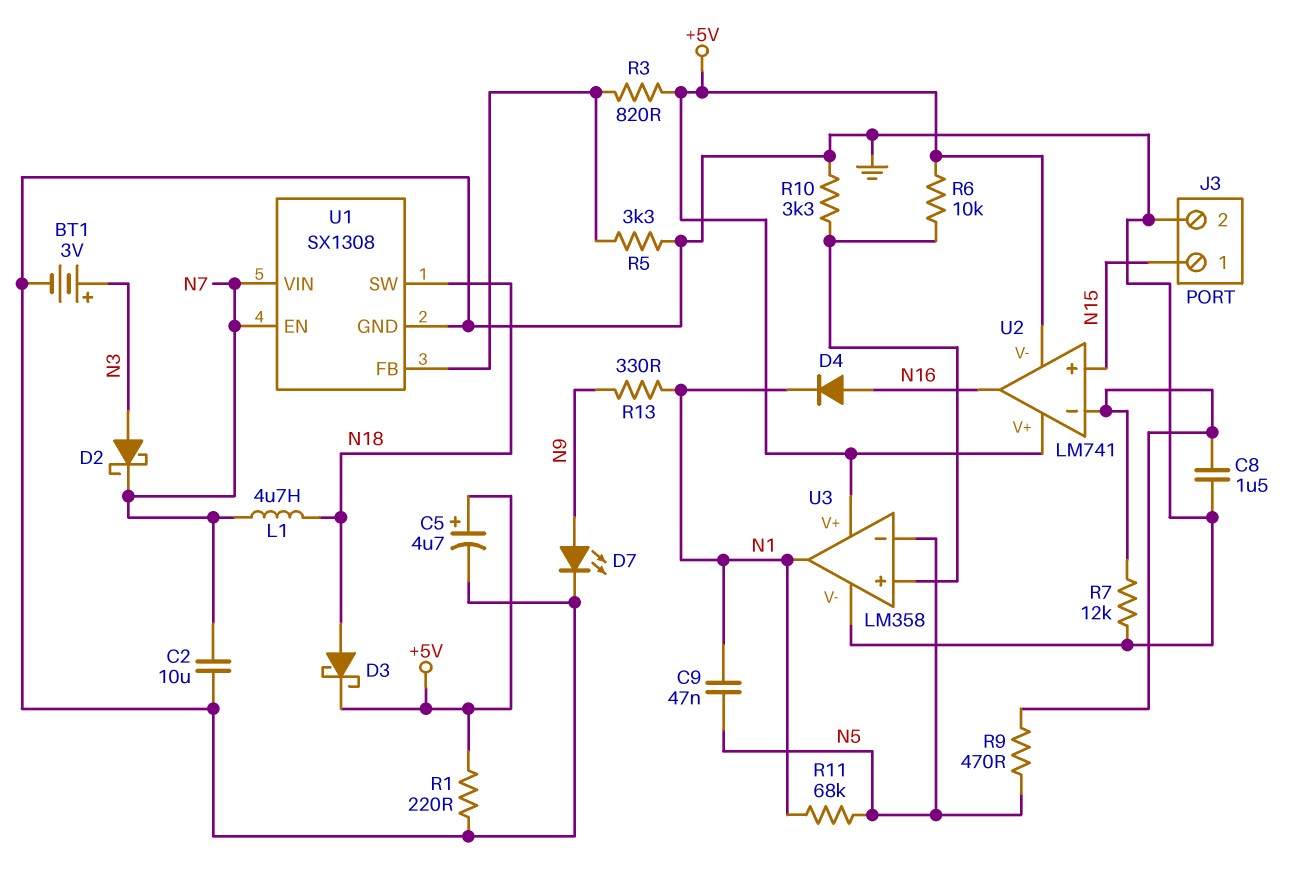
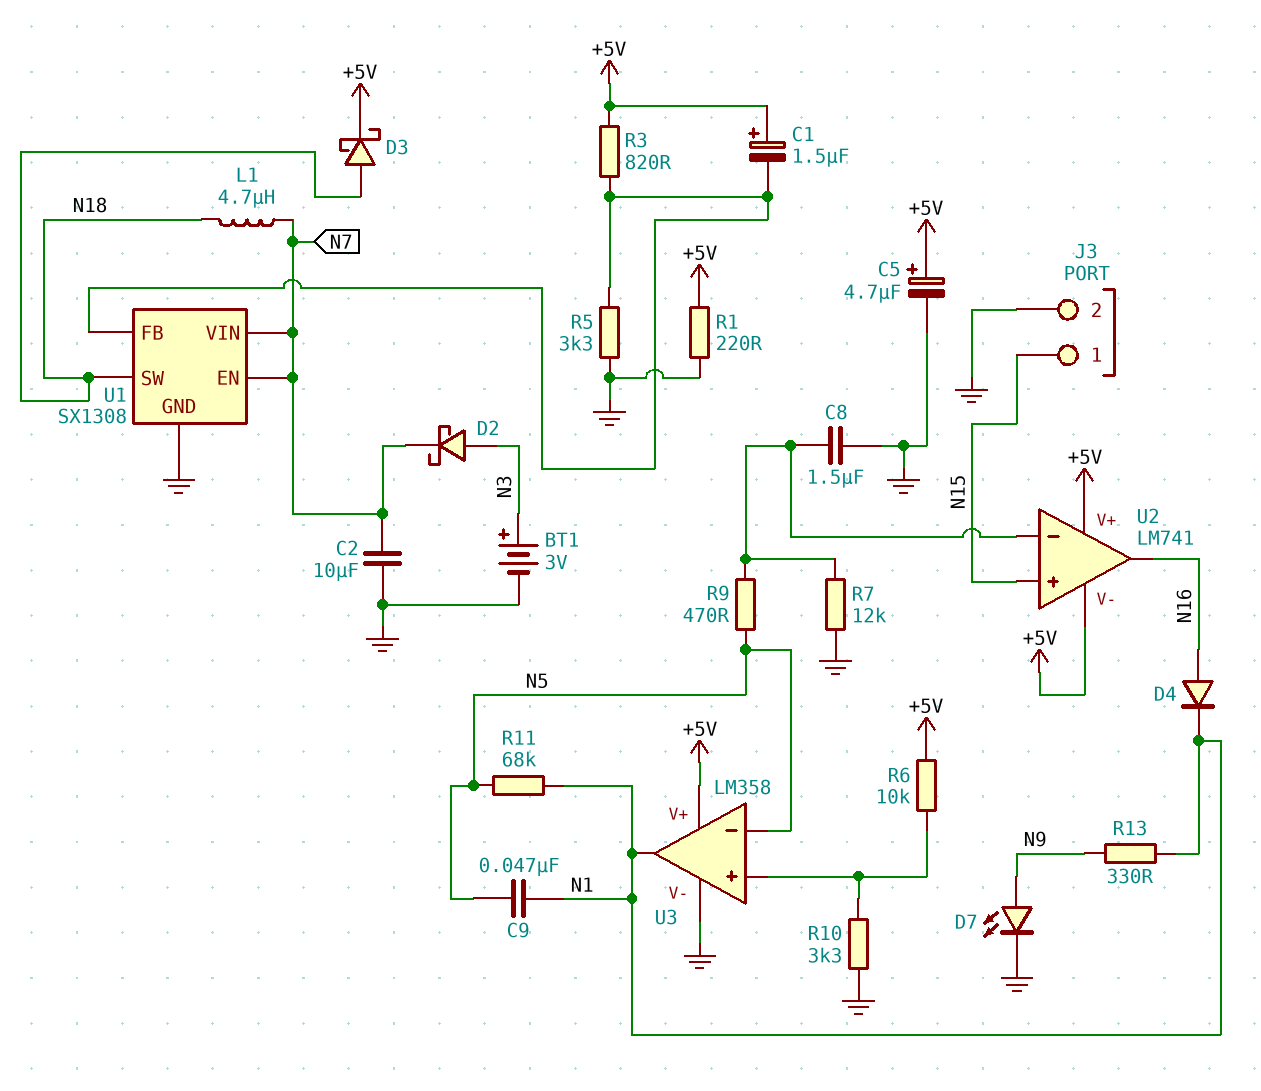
C1: none -> 1.5uF (plus +5V, minus U1/FB)

